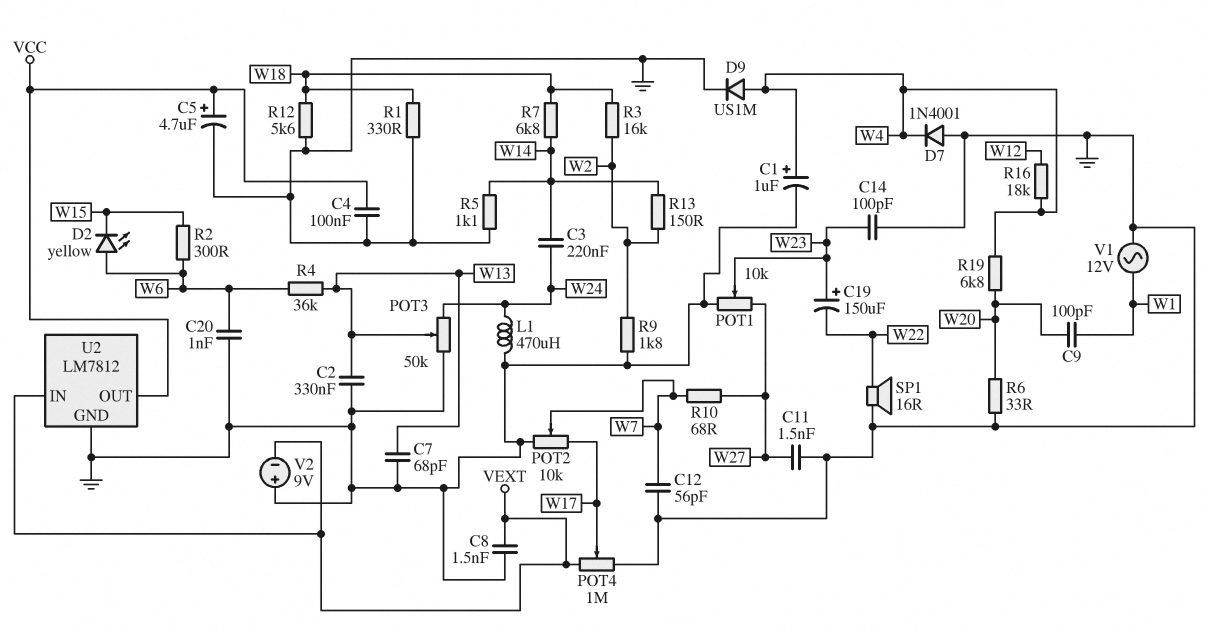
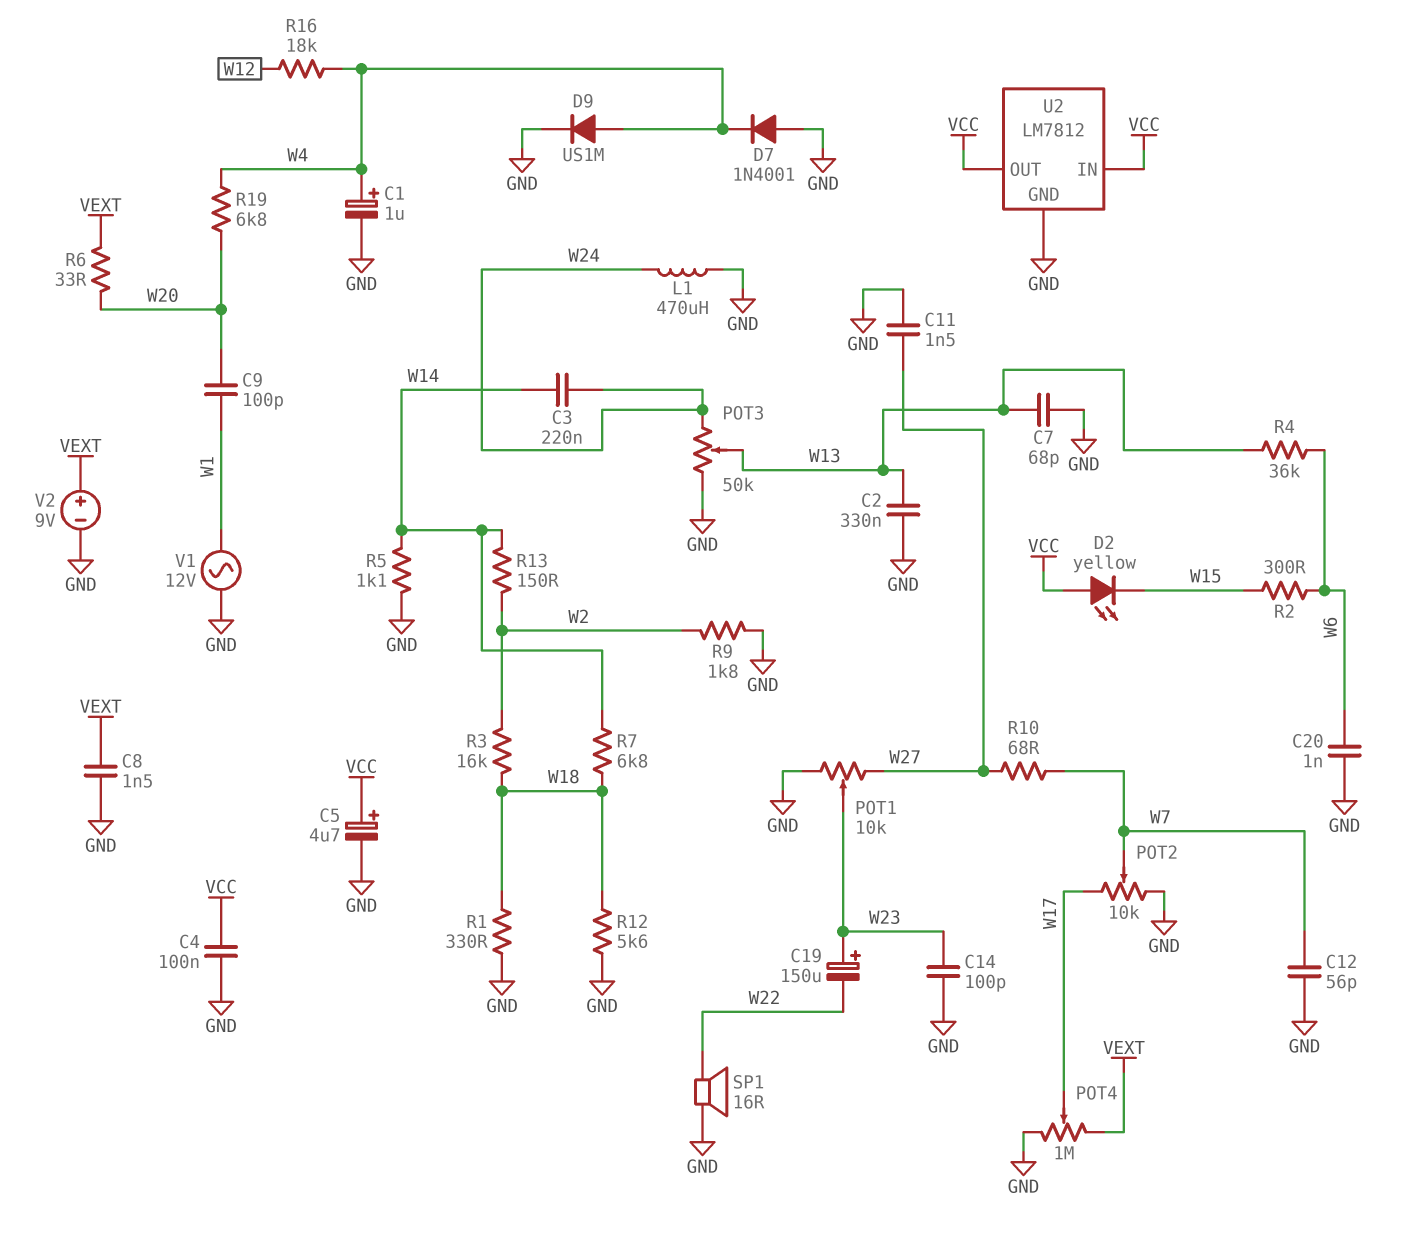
D2: LED yellow (A W6, K W15) -> LED yellow (A VCC, K W15)
R6: 33 (GND, W20) -> 33 (VEXT, W20)
U2 pin IN: VEXT -> VCC
V2: 9V (plus GND, minus VEXT) -> 9V (plus VEXT, minus GND)

